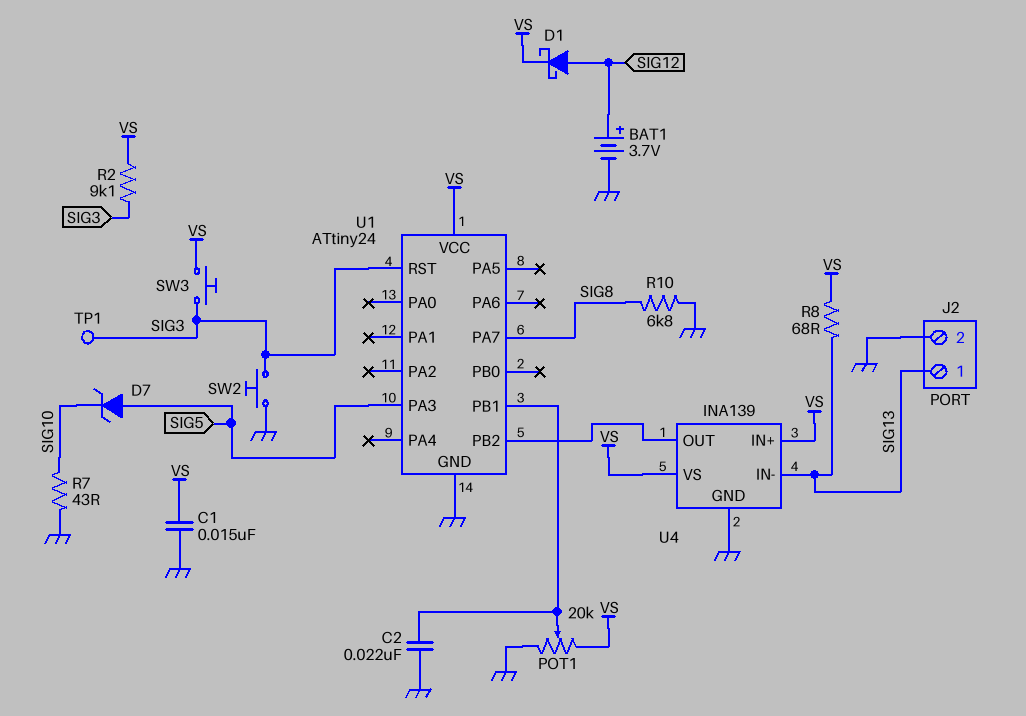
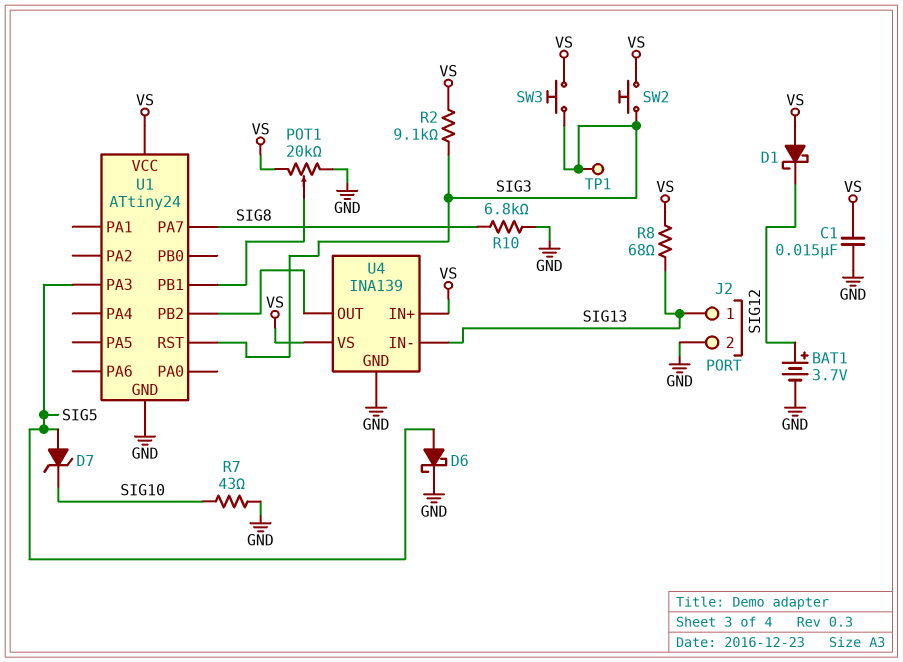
C2: 22nF (GND, U1/PB1) -> none
D1: schottky (A SIG12, K VS) -> schottky (A VS, K SIG12)
D6: none -> schottky (A SIG5, K GND)
SW2: button (GND, SIG3) -> button (SIG3, VS)

